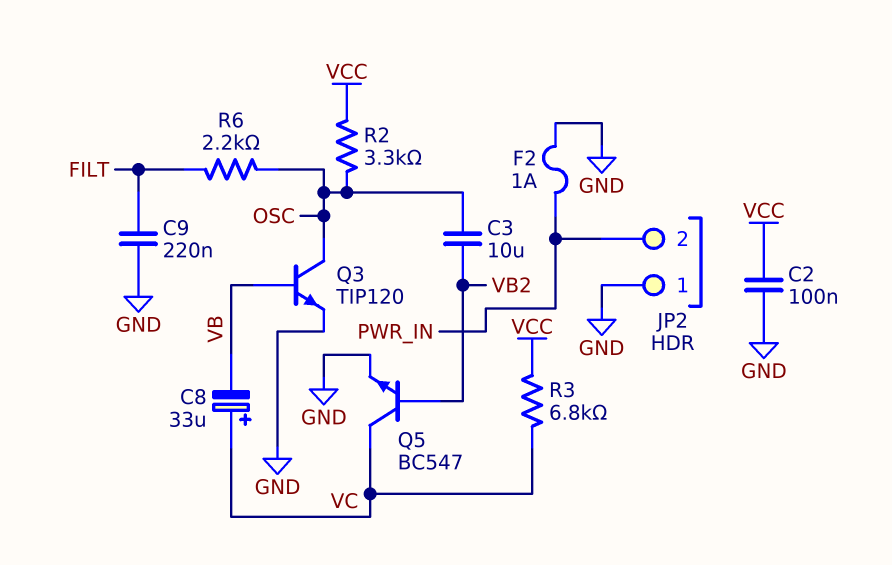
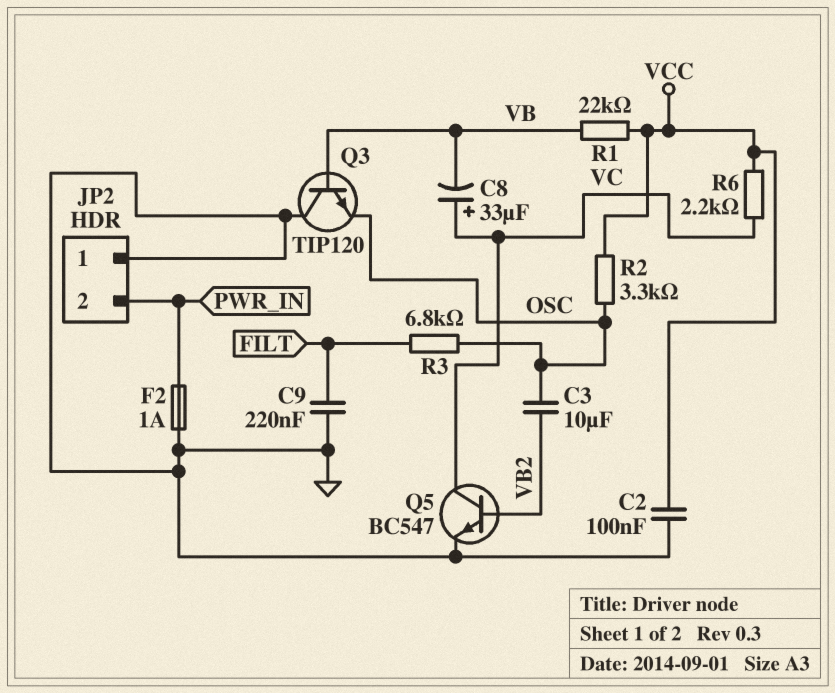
Q3: NPN TIP120 (B VB, C OSC, E GND) -> NPN TIP120 (B VB, C GND, E OSC)
R1: none -> 22k (VB, VCC)
R3: 6.8k (VC, VCC) -> 6.8k (FILT, OSC)
R6: 2.2k (FILT, OSC) -> 2.2k (VC, VCC)

